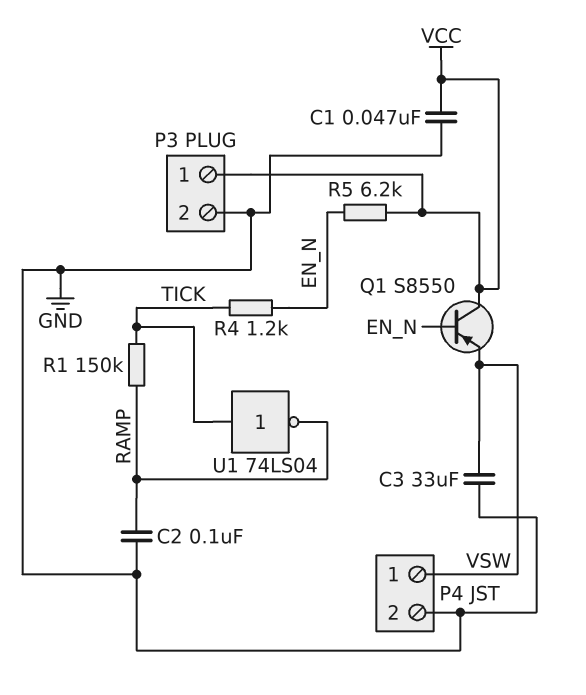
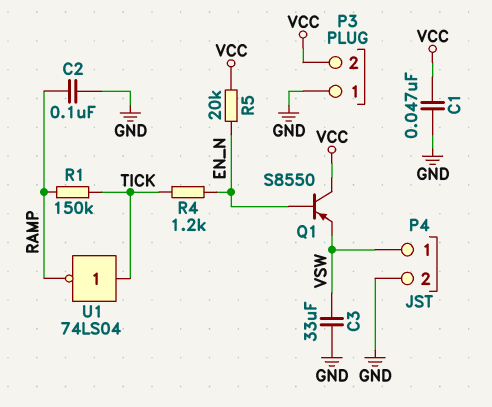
P3 pin 1: VCC -> GND
P3 pin 2: GND -> VCC
R5: 6.2k (EN_N, VCC) -> 20k (EN_N, VCC)

